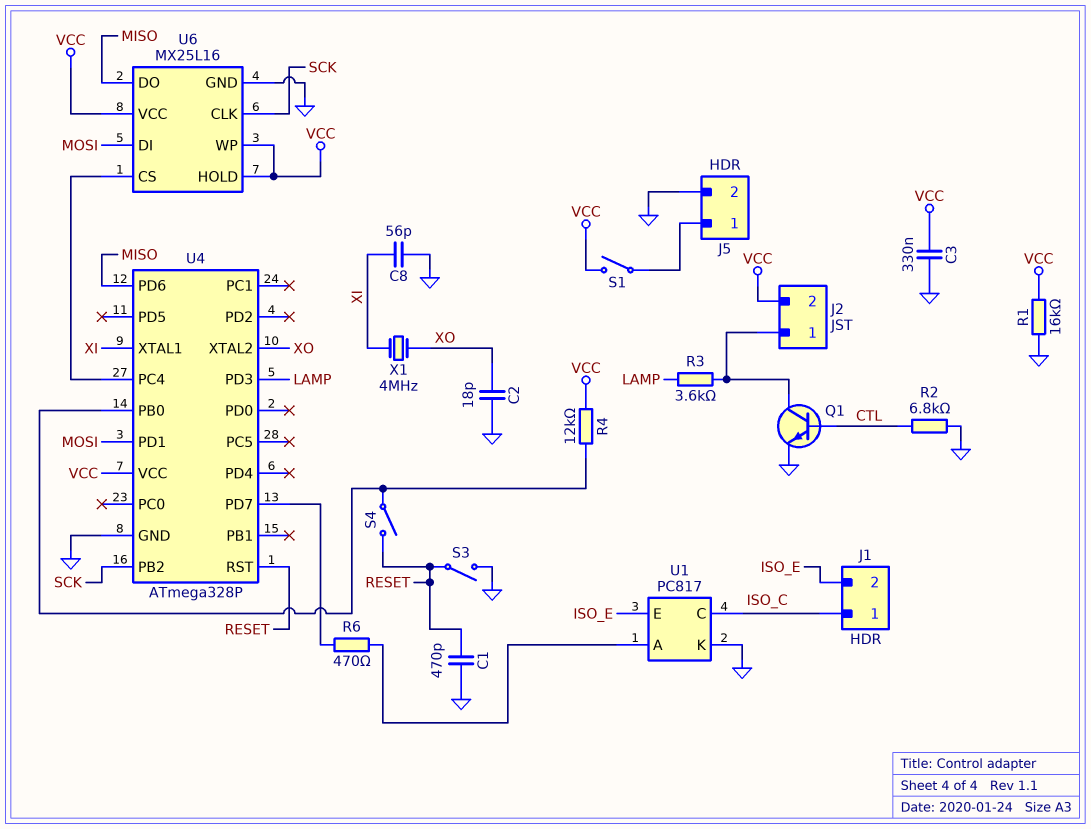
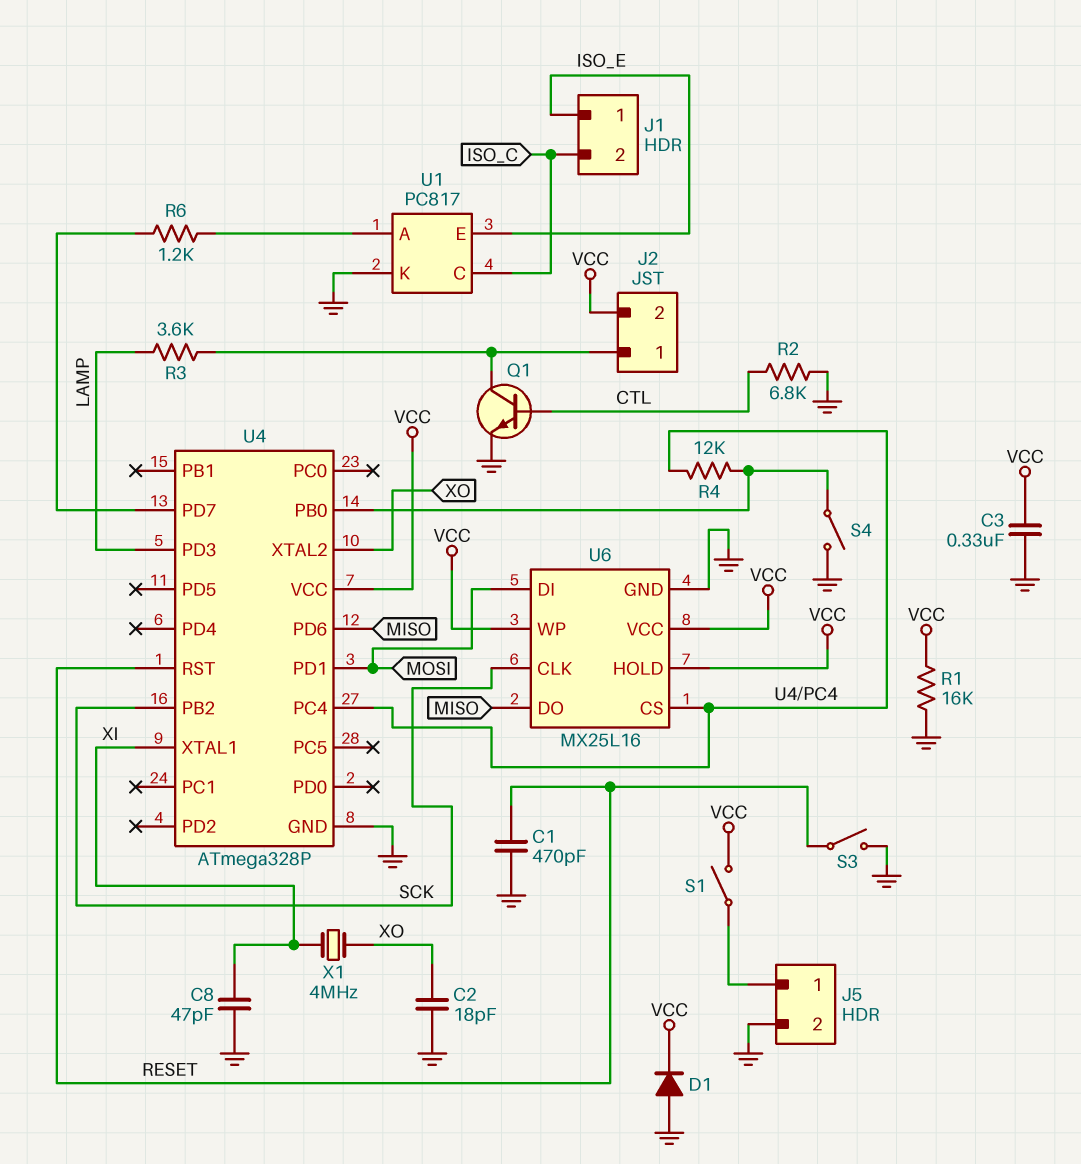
C8: 56pF (GND, XI) -> 47pF (GND, XI)
D1: none -> diode (A GND, K VCC)
J1 pin 1: ISO_C -> ISO_E
J1 pin 2: ISO_E -> ISO_C
R4: 12k (U4/PB0, VCC) -> 12k (U4/PB0, U4/PC4)
R6: 470 (U1/A, U4/PD7) -> 1.2k (U1/A, U4/PD7)
S4: switch (RESET, U4/PB0) -> switch (GND, U4/PB0)

